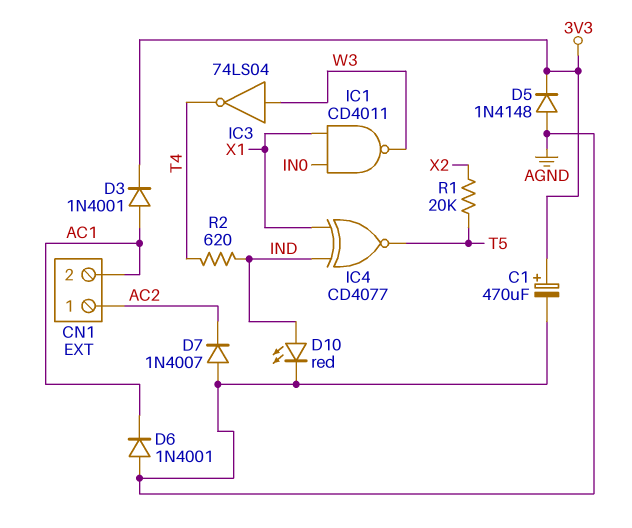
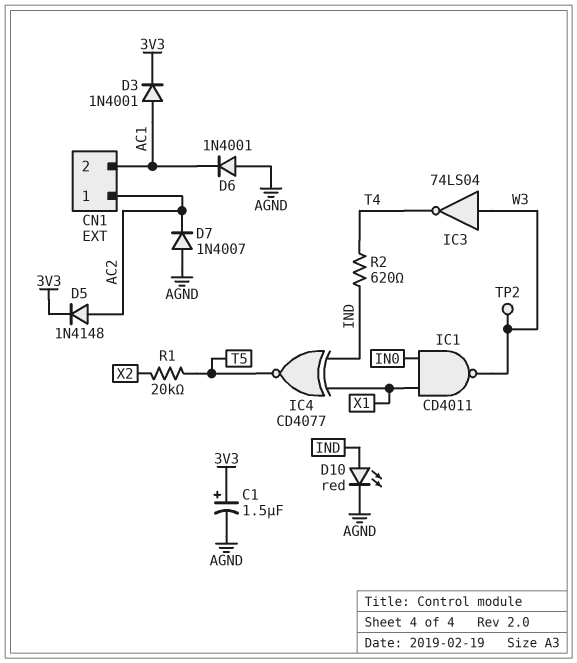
C1: 470uF (plus 3V3, minus AGND) -> 1.5uF (plus 3V3, minus AGND)
D5: diode 1N4148 (A AGND, K 3V3) -> diode 1N4148 (A AC2, K 3V3)
TP2: none -> test point (W3)

